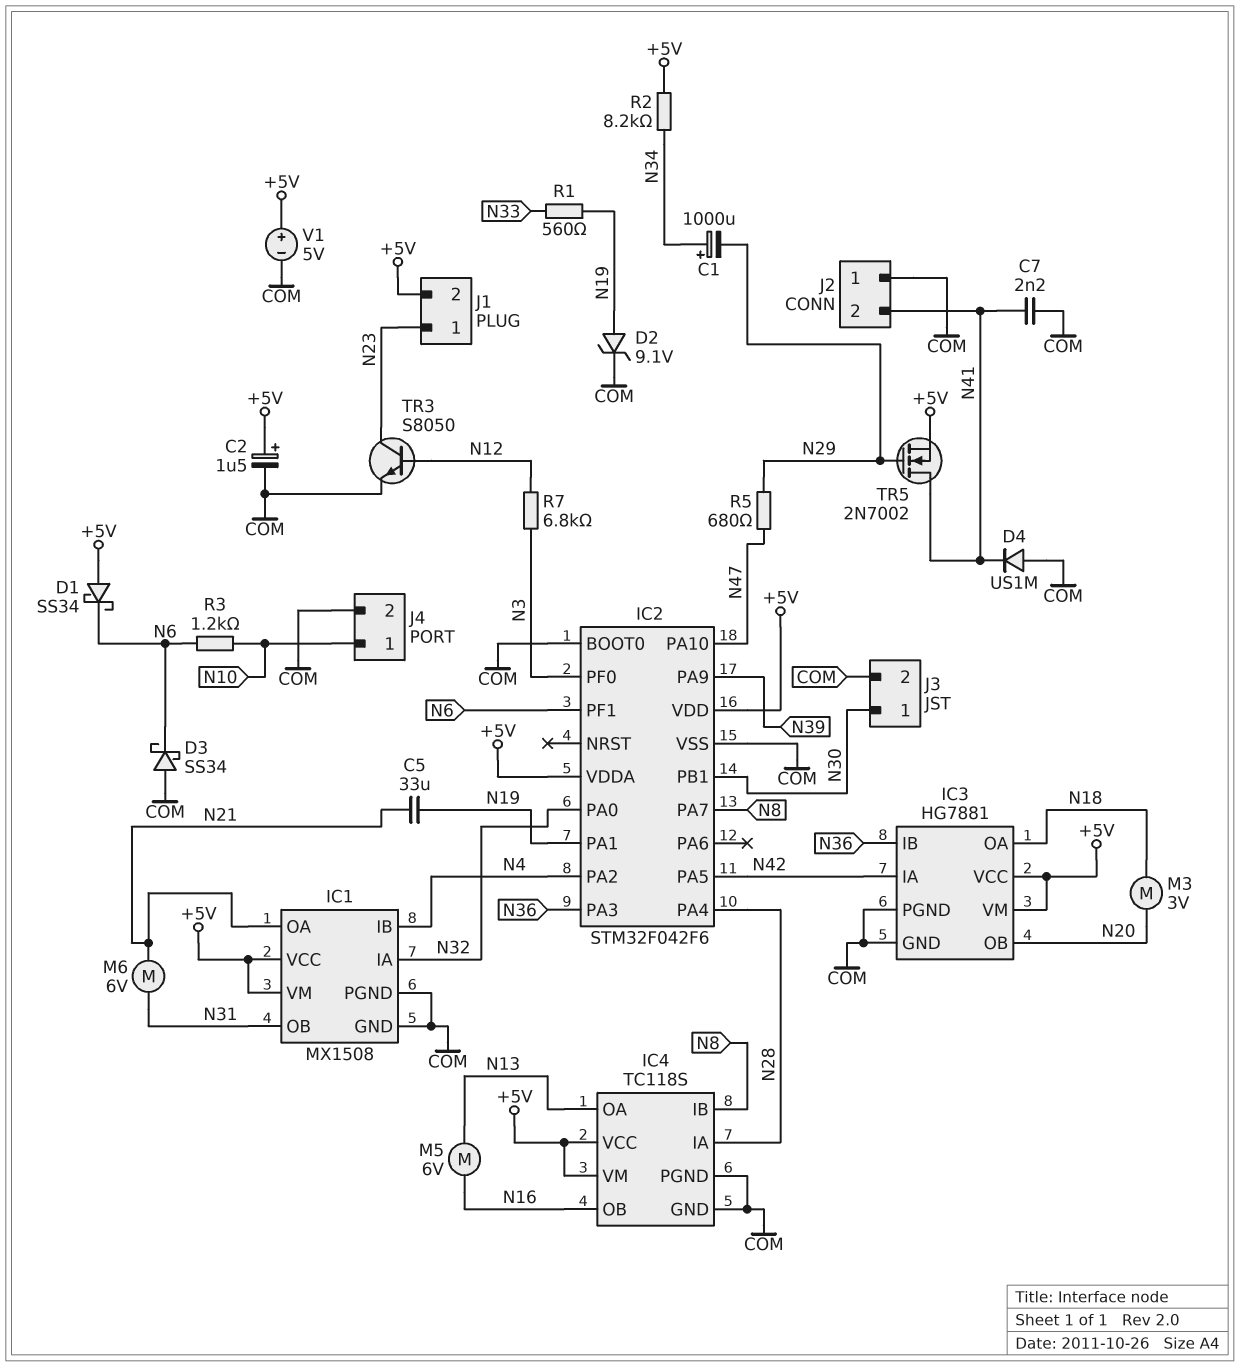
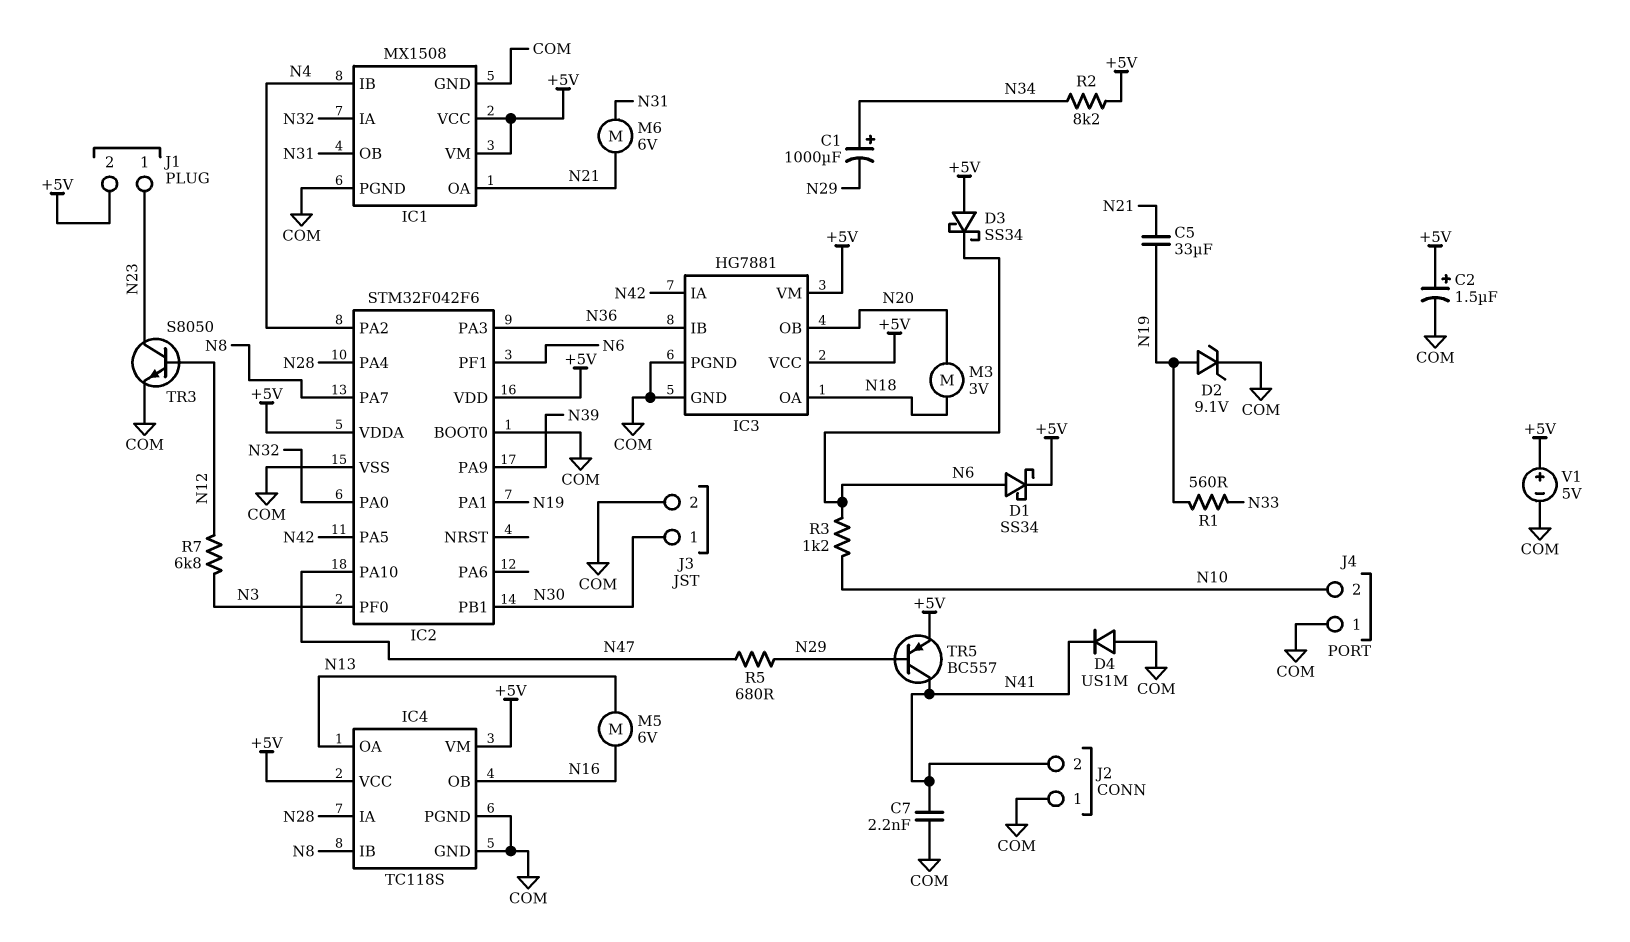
D1: schottky SS34 (A +5V, K N6) -> schottky SS34 (A N6, K +5V)
D3: schottky SS34 (A COM, K N6) -> schottky SS34 (A +5V, K N6)
J4 pin 1: N10 -> COM
J4 pin 2: COM -> N10
TR5: NMOS 2N7002 (G N29, D N41, S +5V) -> PNP BC557 (B N29, C N41, E +5V)

